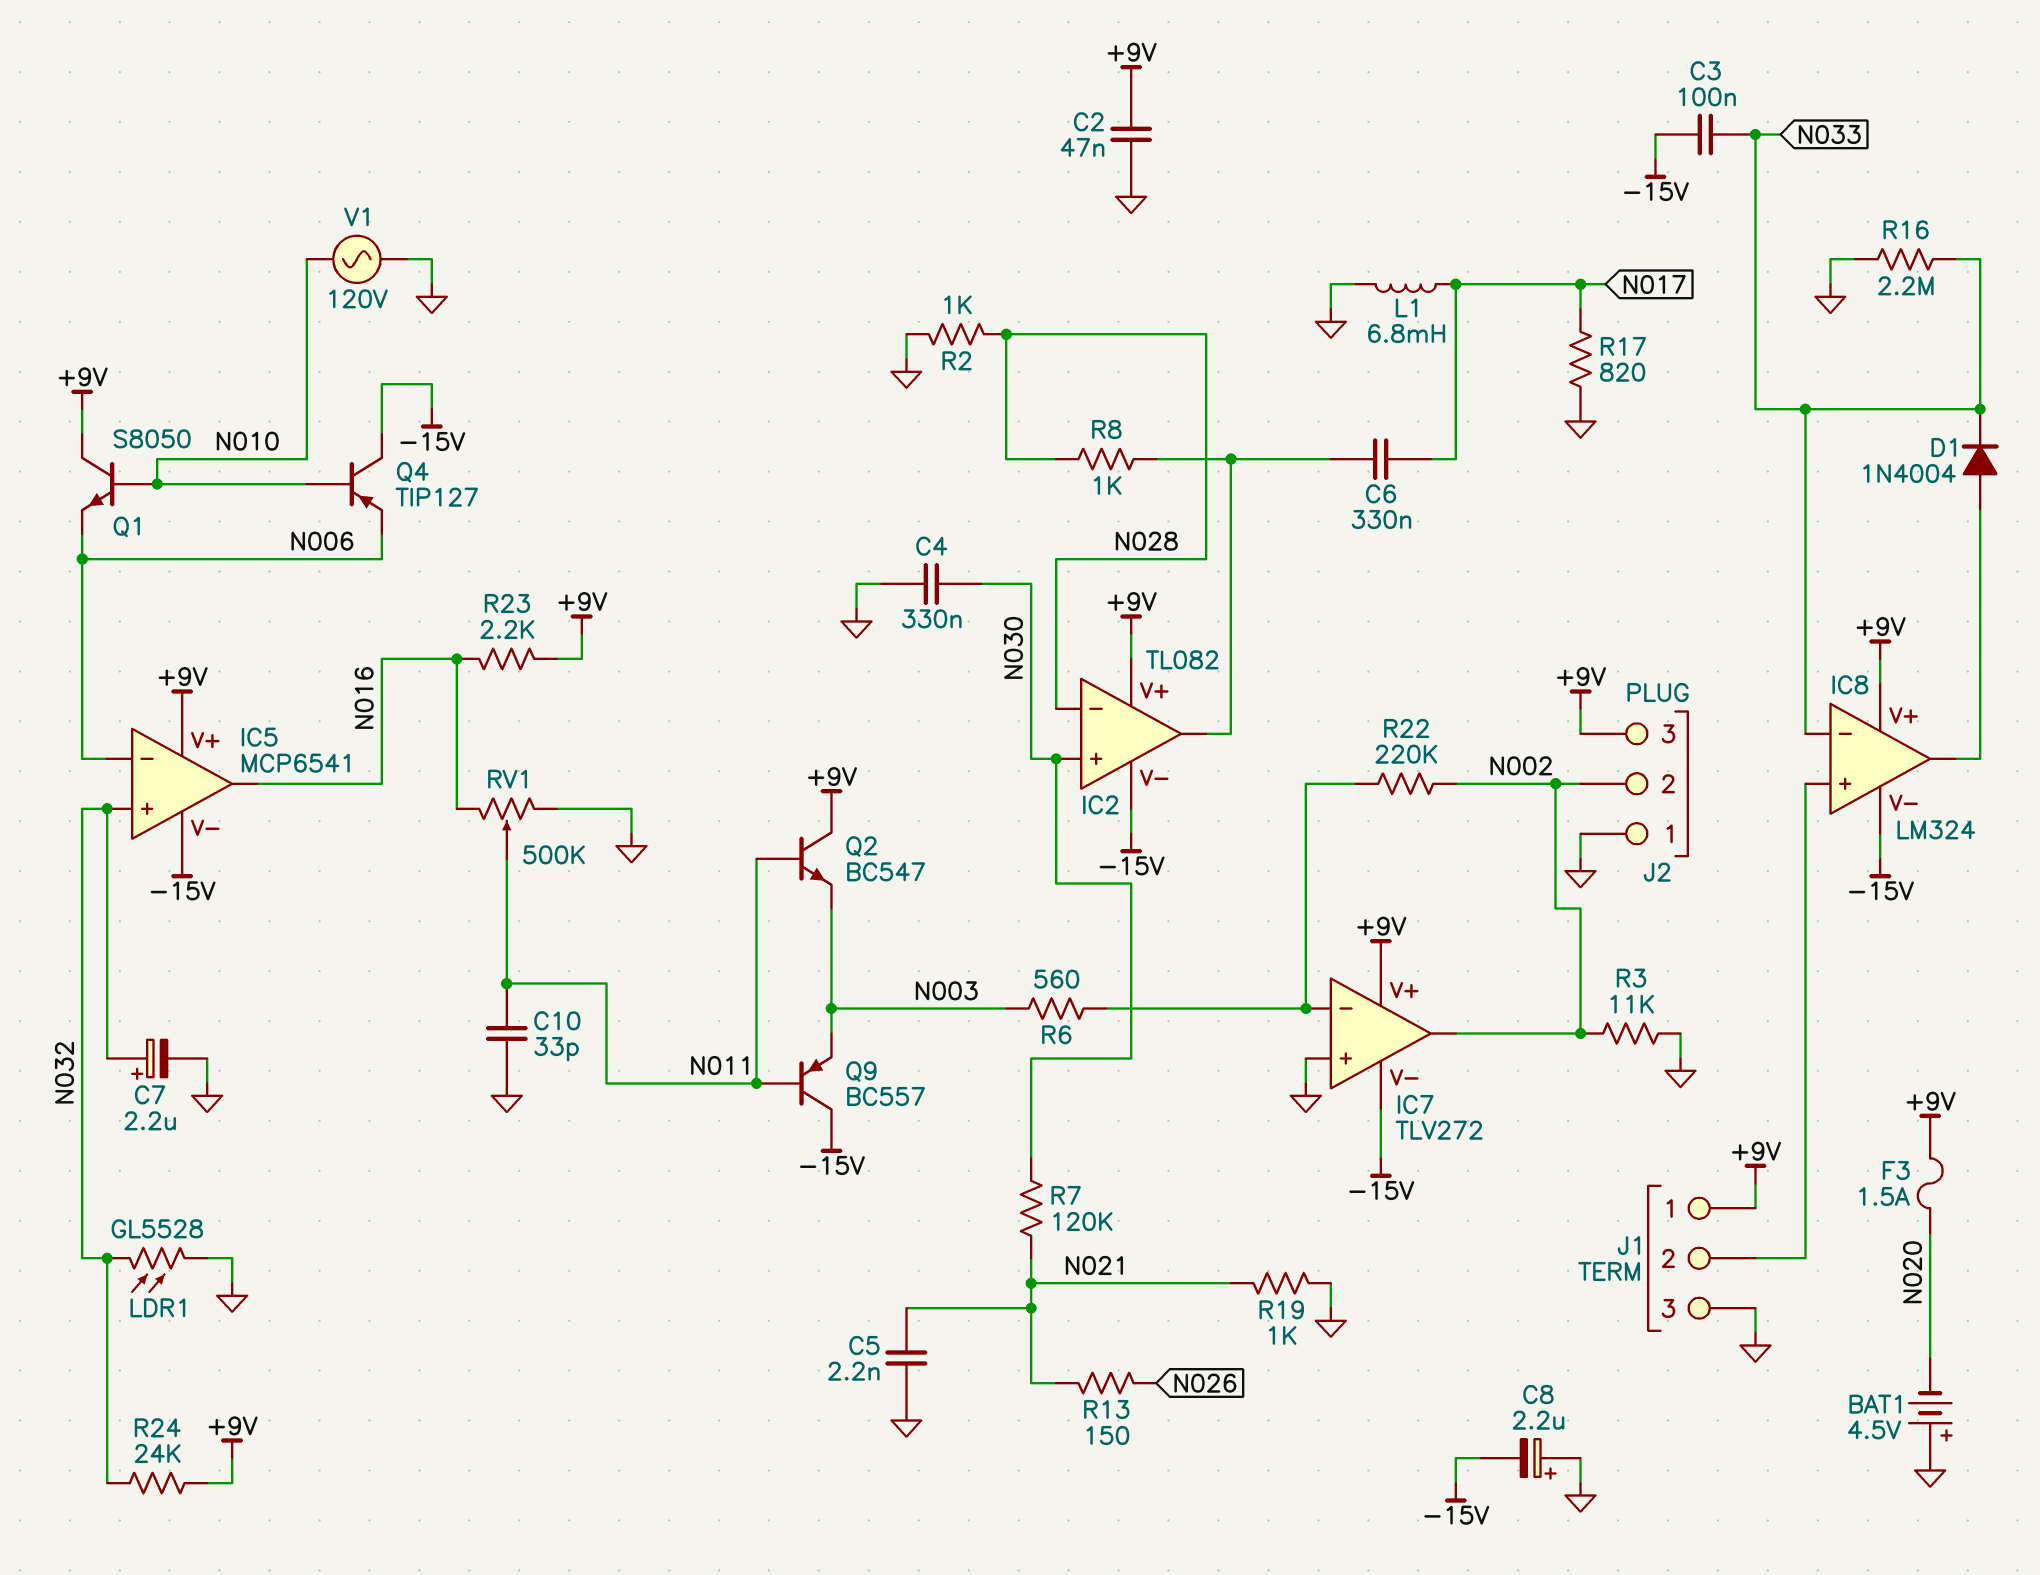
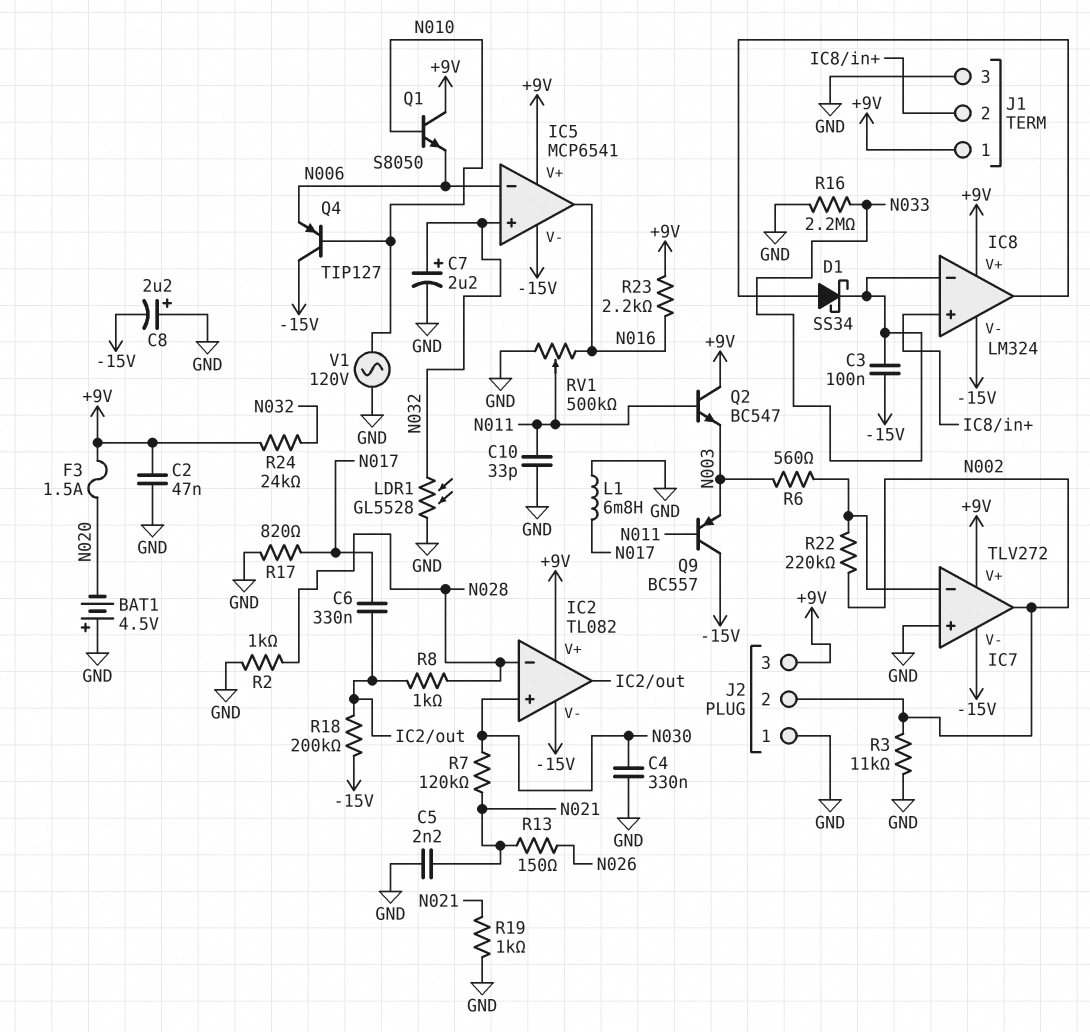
D1: diode 1N4004 (A IC8/out, K N033) -> schottky SS34 (A IC8/out, K N033)
R18: none -> 200k (-15V, IC2/out)

